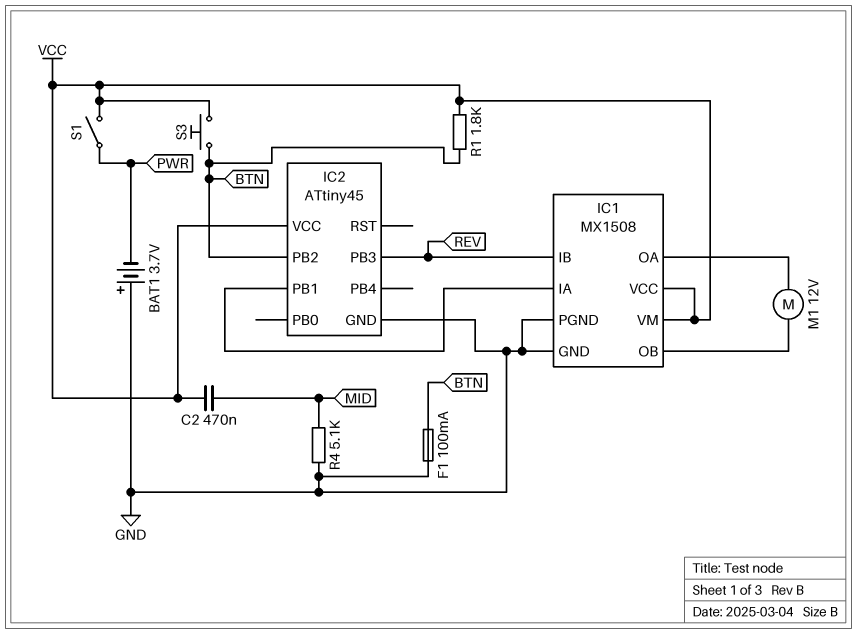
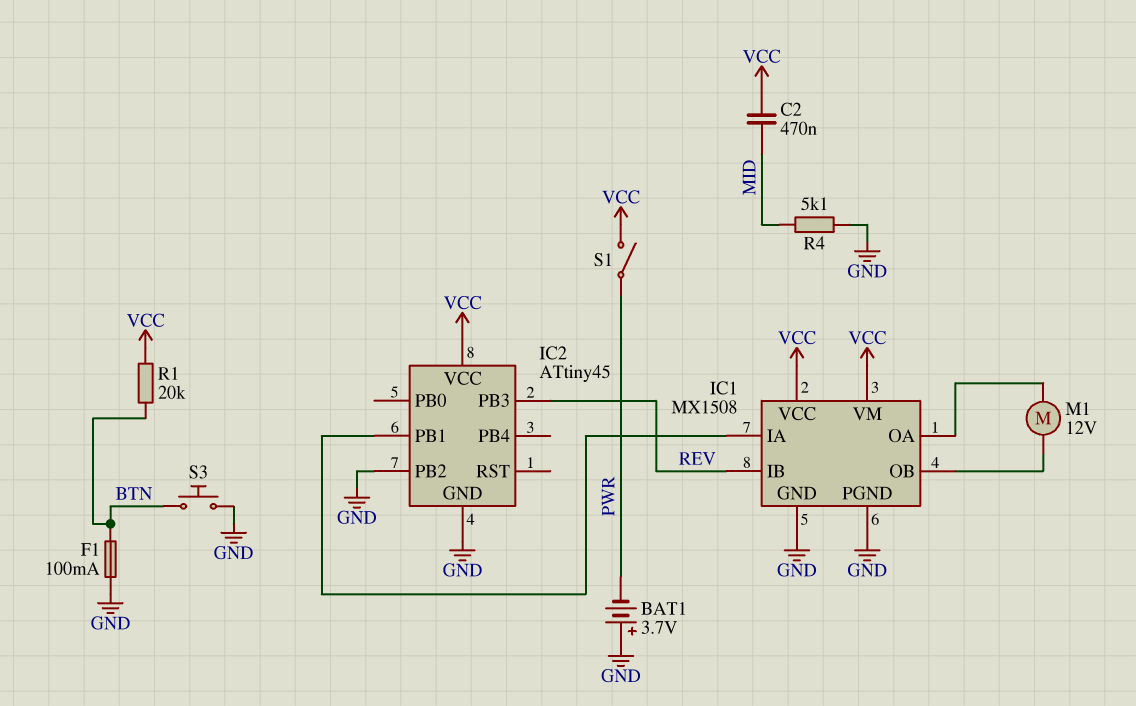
IC2 pin PB2: BTN -> GND
R1: 1.8k (BTN, VCC) -> 20k (BTN, VCC)
S3: button (BTN, VCC) -> button (BTN, GND)

